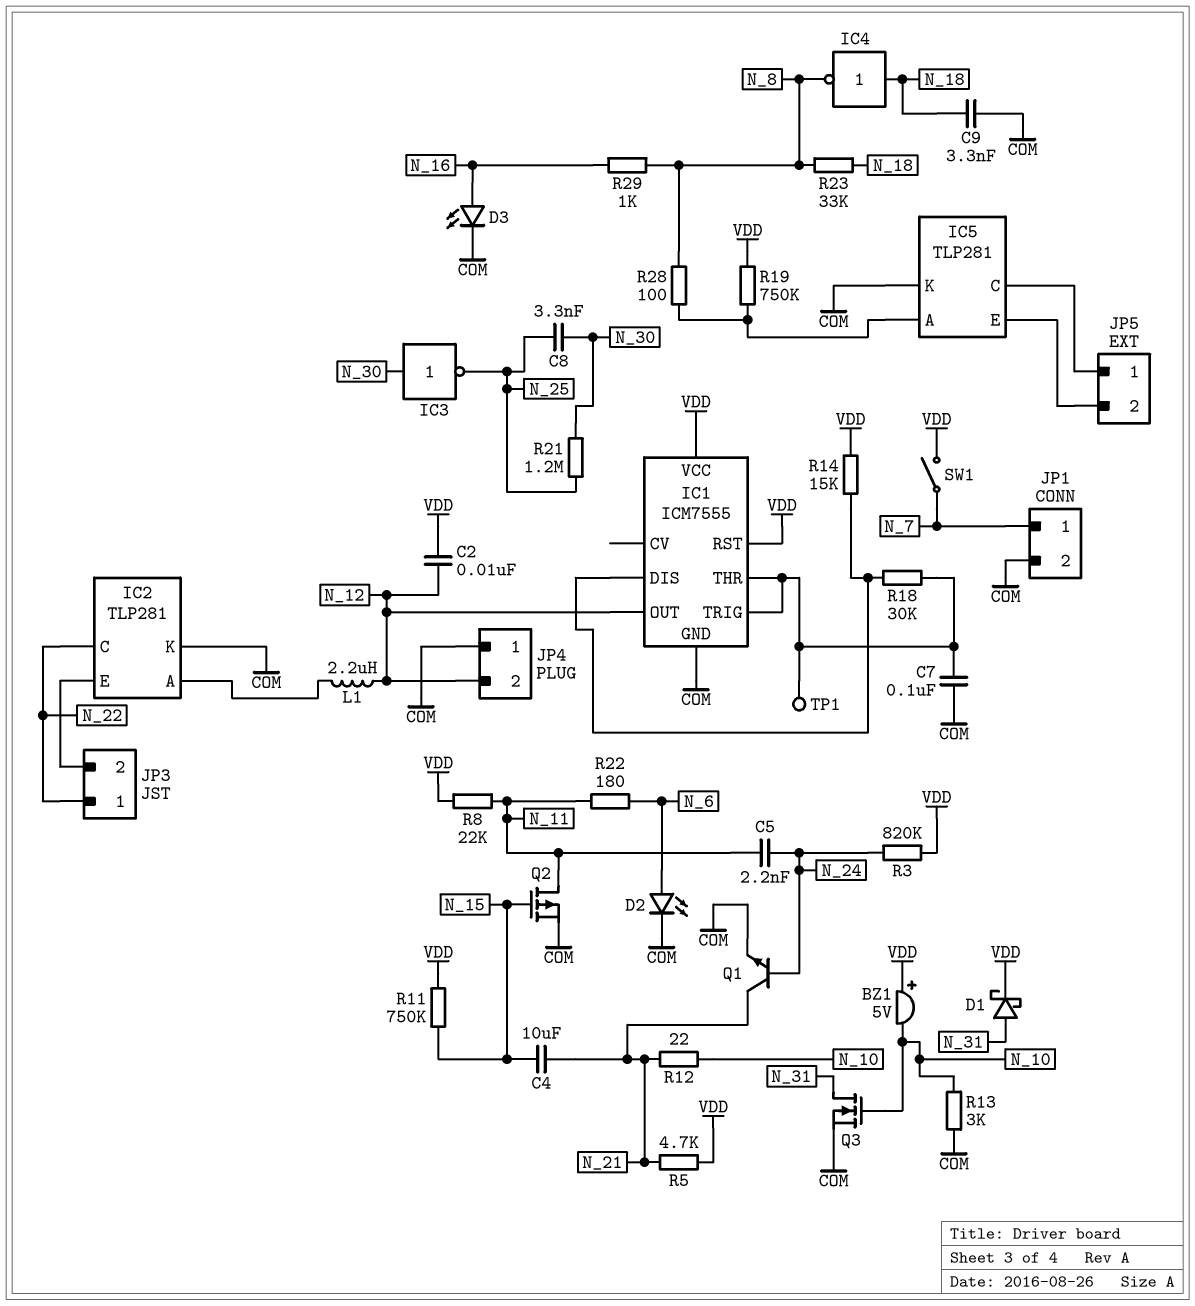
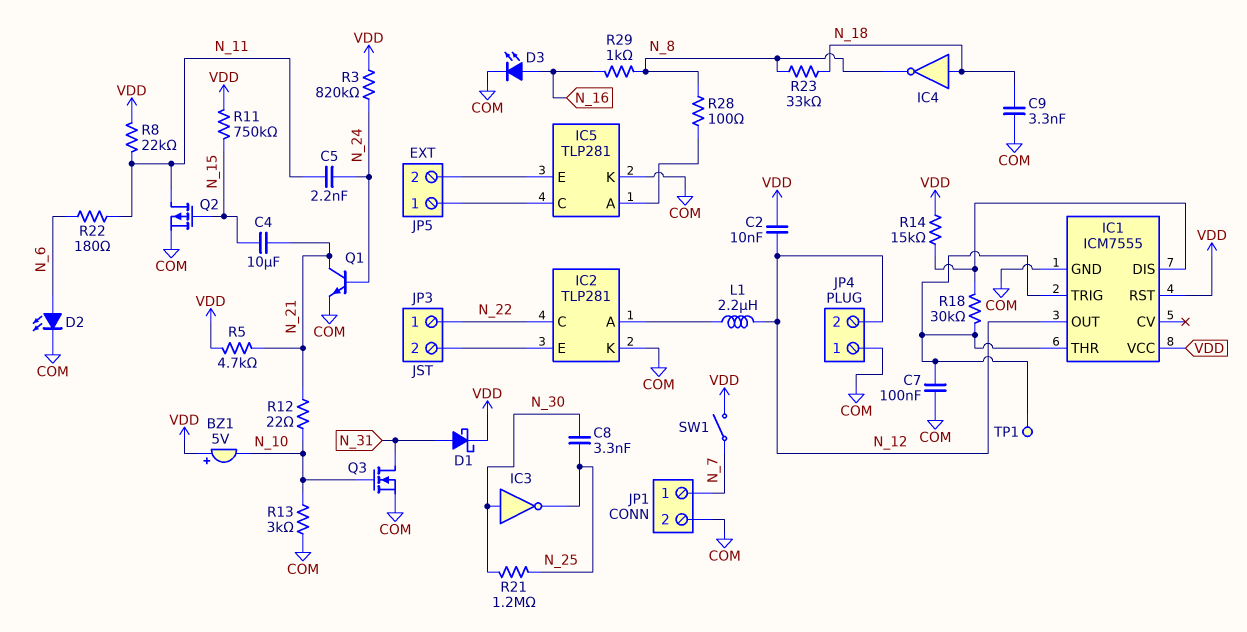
R19: 750k (IC5/A, VDD) -> none

